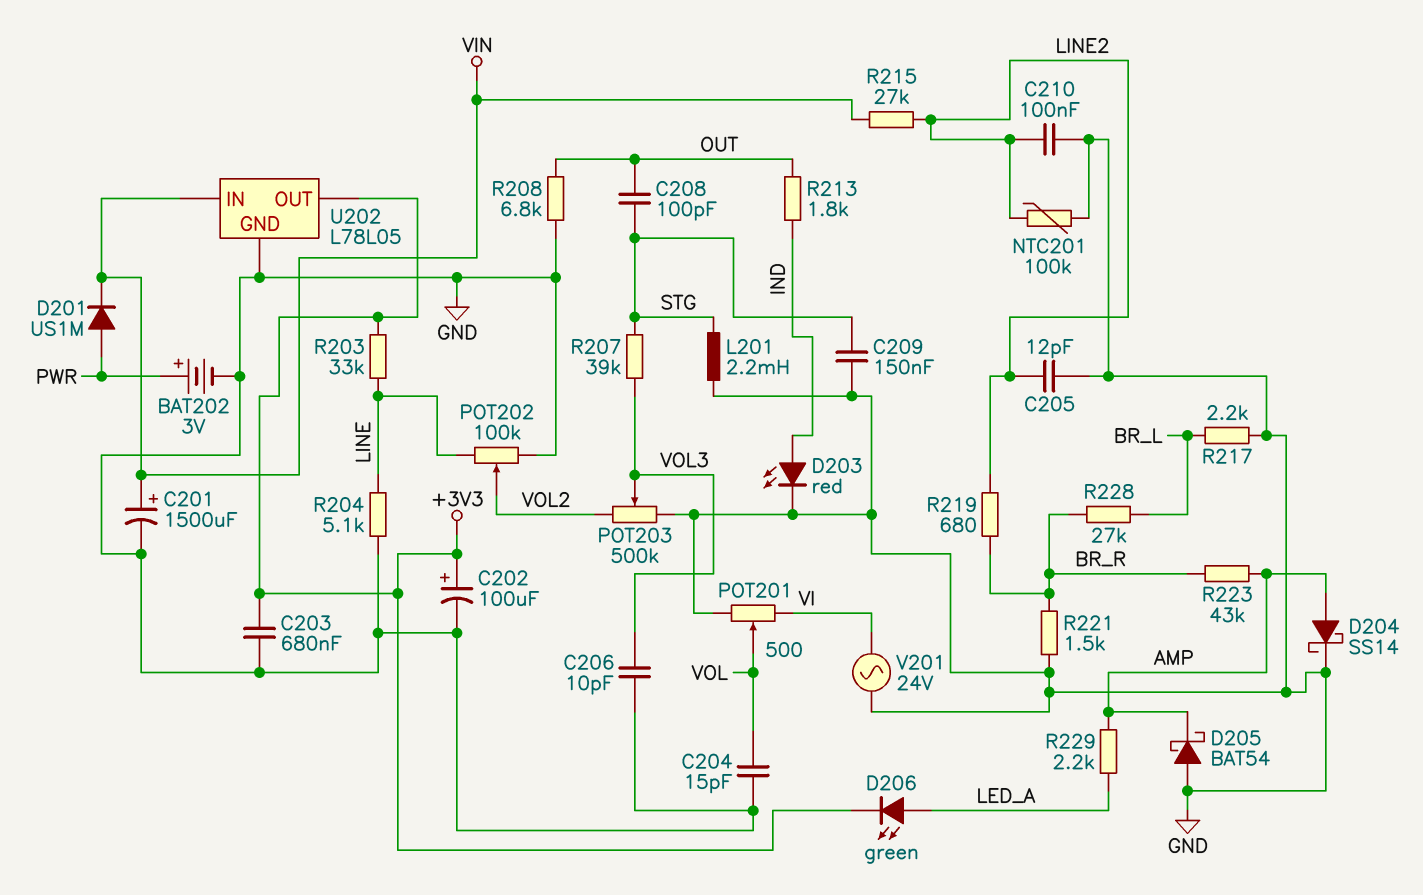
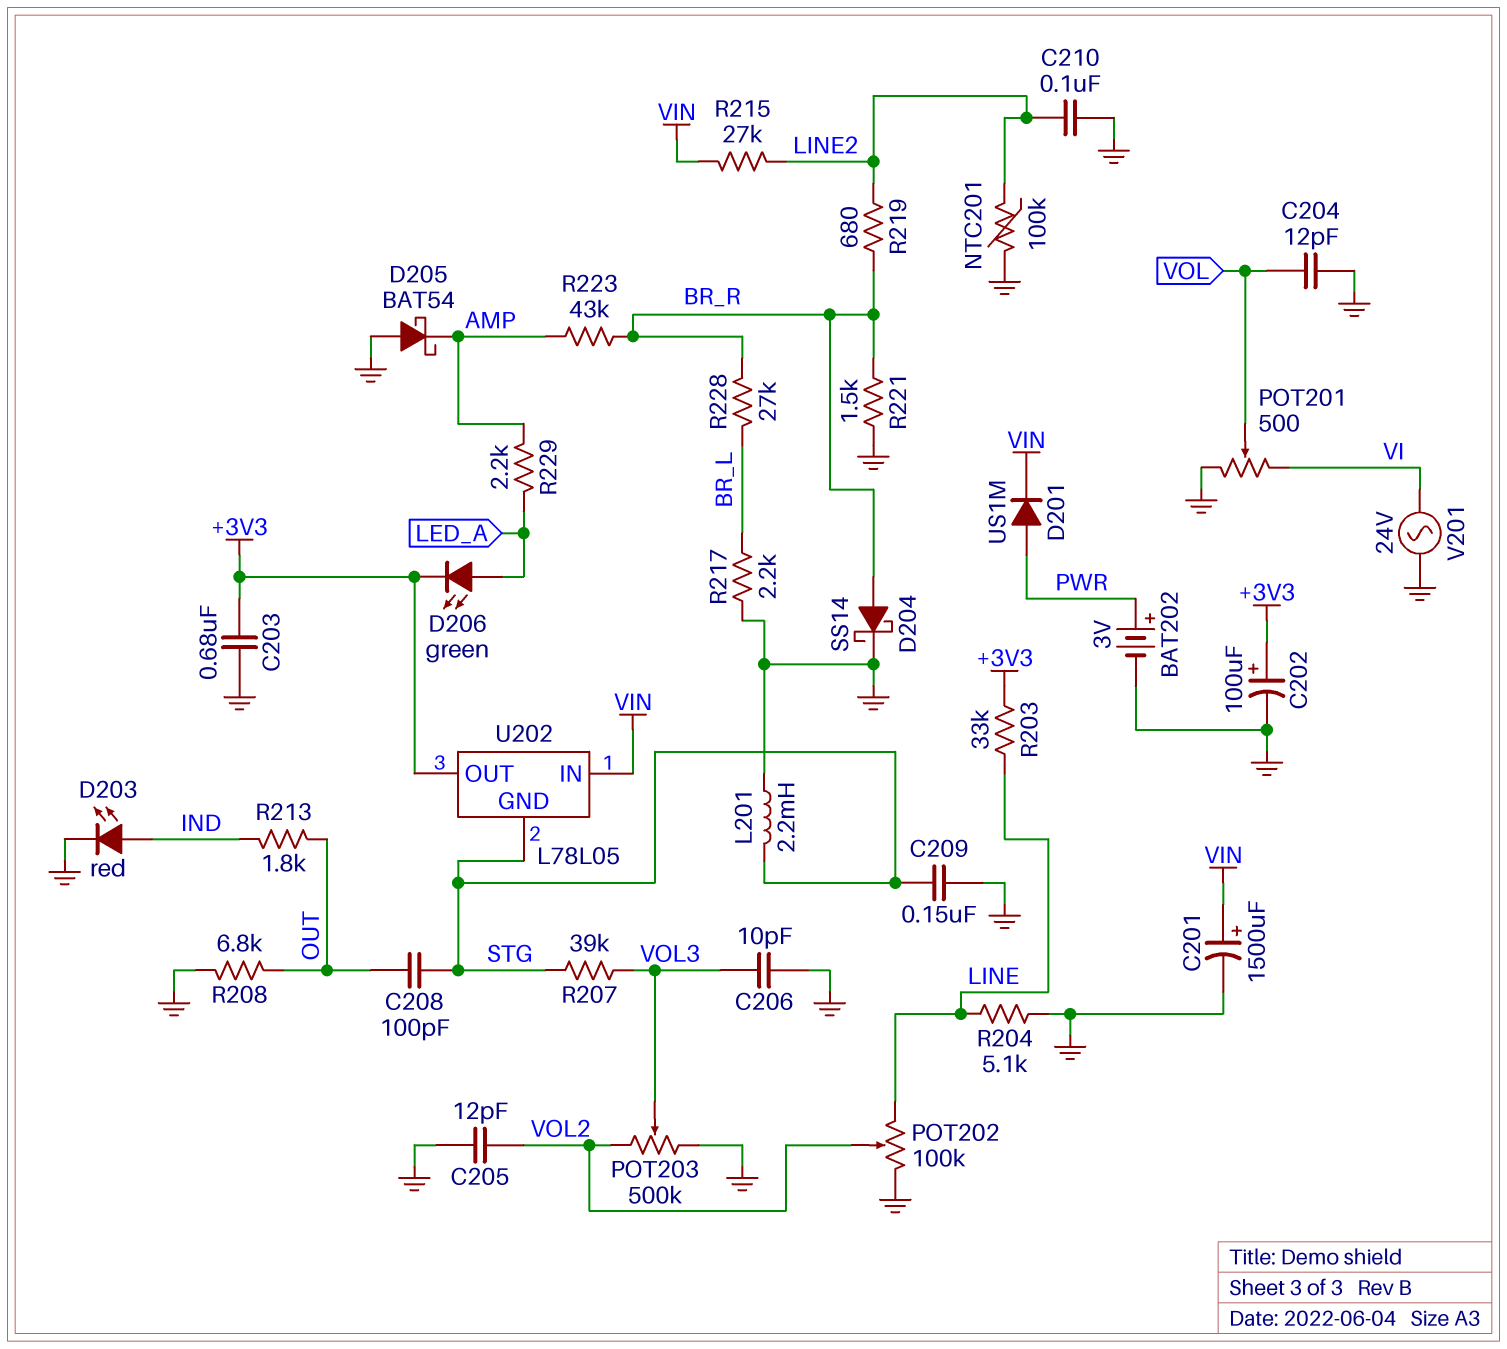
C204: 15pF (GND, VOL) -> 12pF (GND, VOL)
C205: 12pF (GND, LINE2) -> 12pF (GND, VOL2)
D204: schottky SS14 (A AMP, K GND) -> schottky SS14 (A BR_R, K GND)
U202 pin GND: GND -> STG

